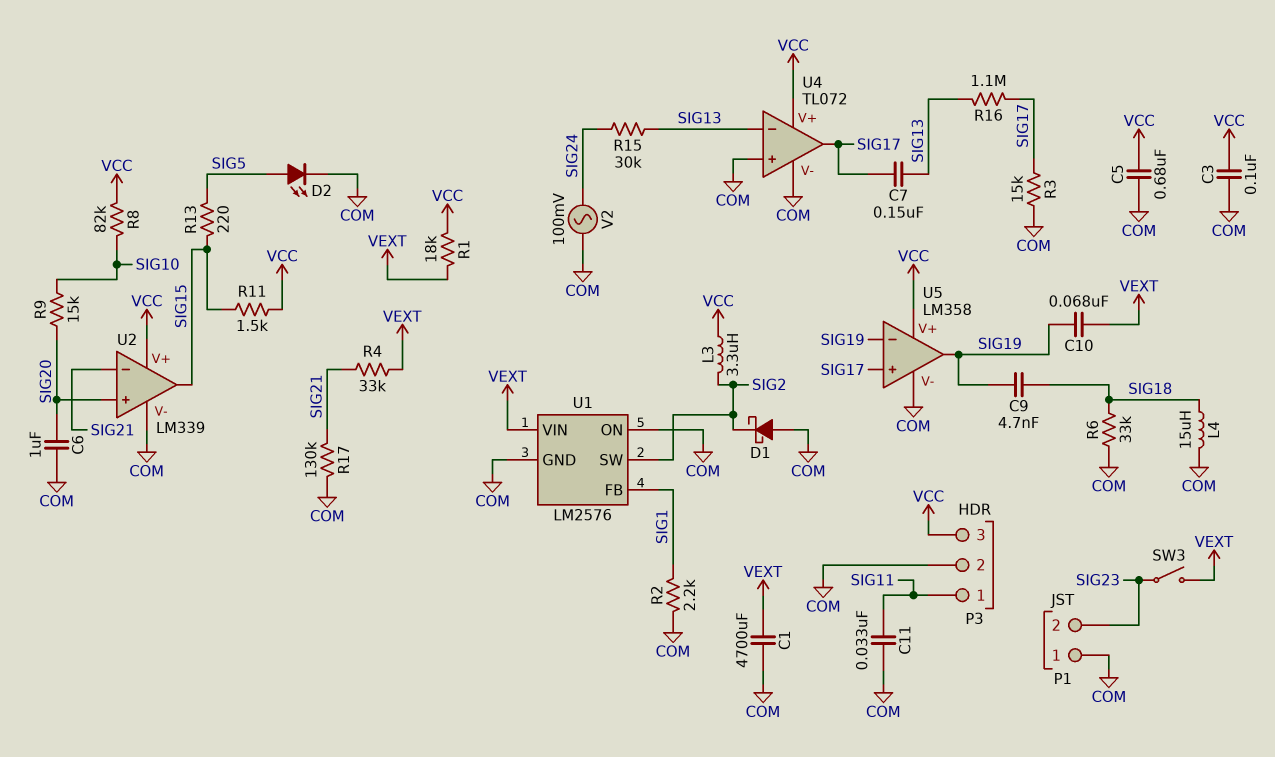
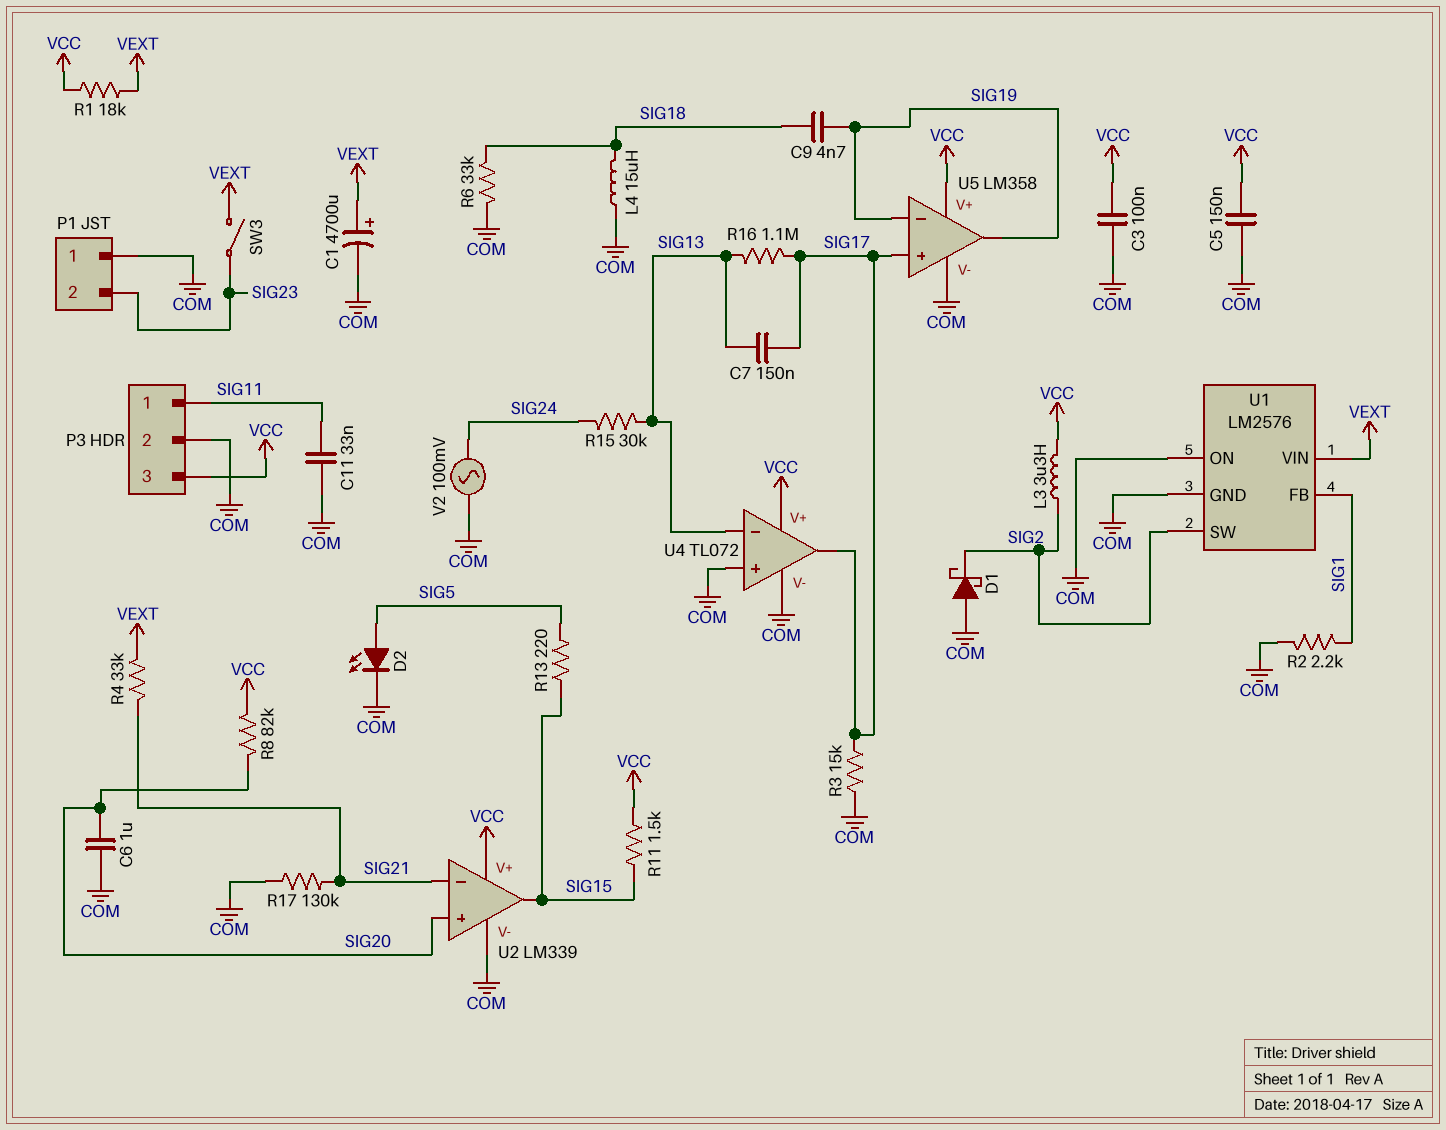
C1: 4700uF (COM, VEXT) -> 4700uF (plus VEXT, minus COM)
C5: 680nF (COM, VCC) -> 150nF (COM, VCC)
C10: 68nF (SIG19, VEXT) -> none
R8: 82k (SIG10, VCC) -> 82k (SIG20, VCC)
R9: 15k (SIG10, SIG20) -> none

